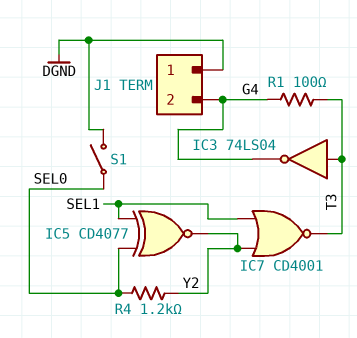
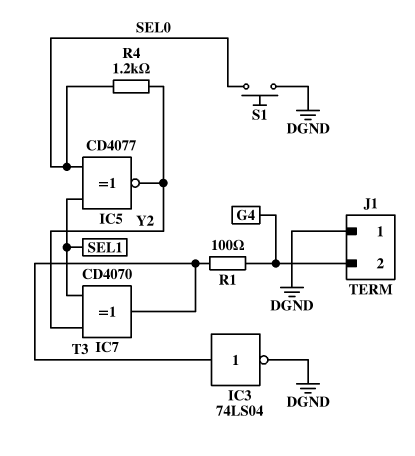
IC3: NOT 74LS04 (in T3, out G4) -> NOT 74LS04 (in T3, out DGND)
IC7: NOR CD4001 (in SEL1, in Y2, out T3) -> XOR CD4070 (in SEL1, in Y2, out T3)
S1: switch (DGND, SEL0) -> button (DGND, SEL0)

